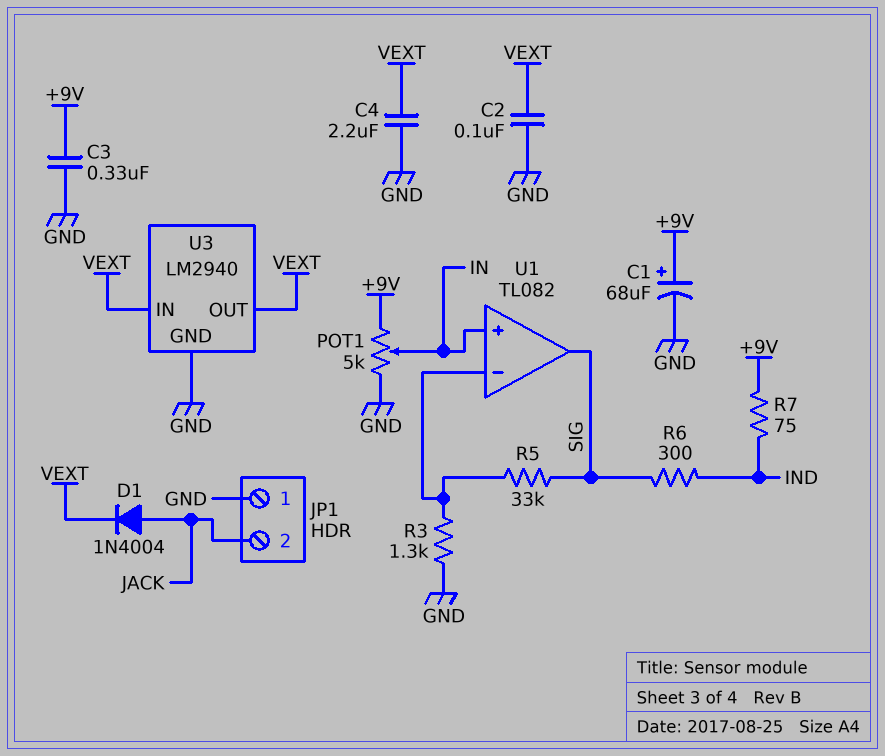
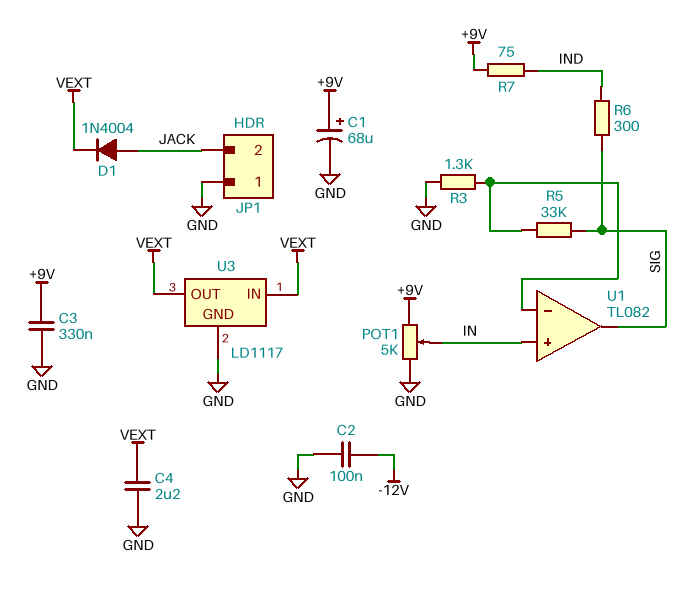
C2: 100nF (GND, VEXT) -> 100nF (-12V, GND)
U3: LM2940 -> LD1117

